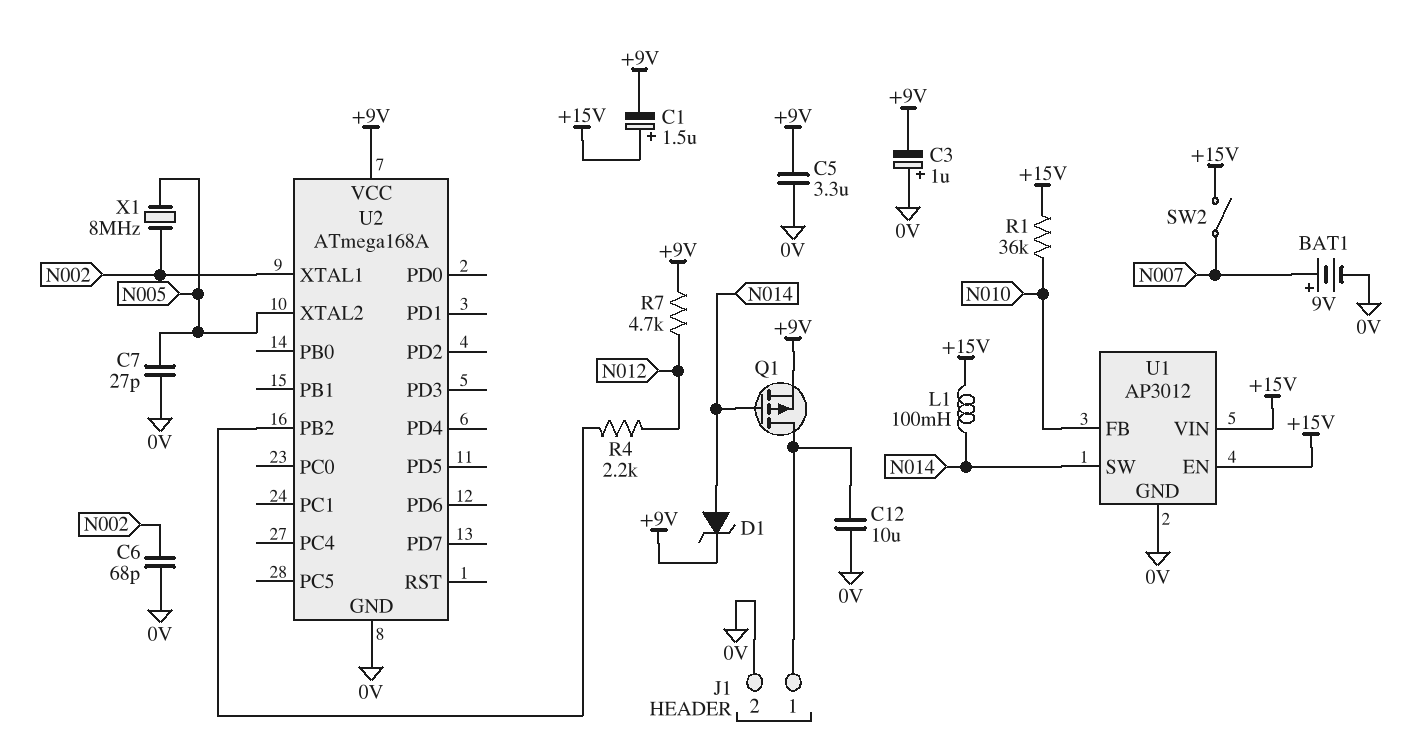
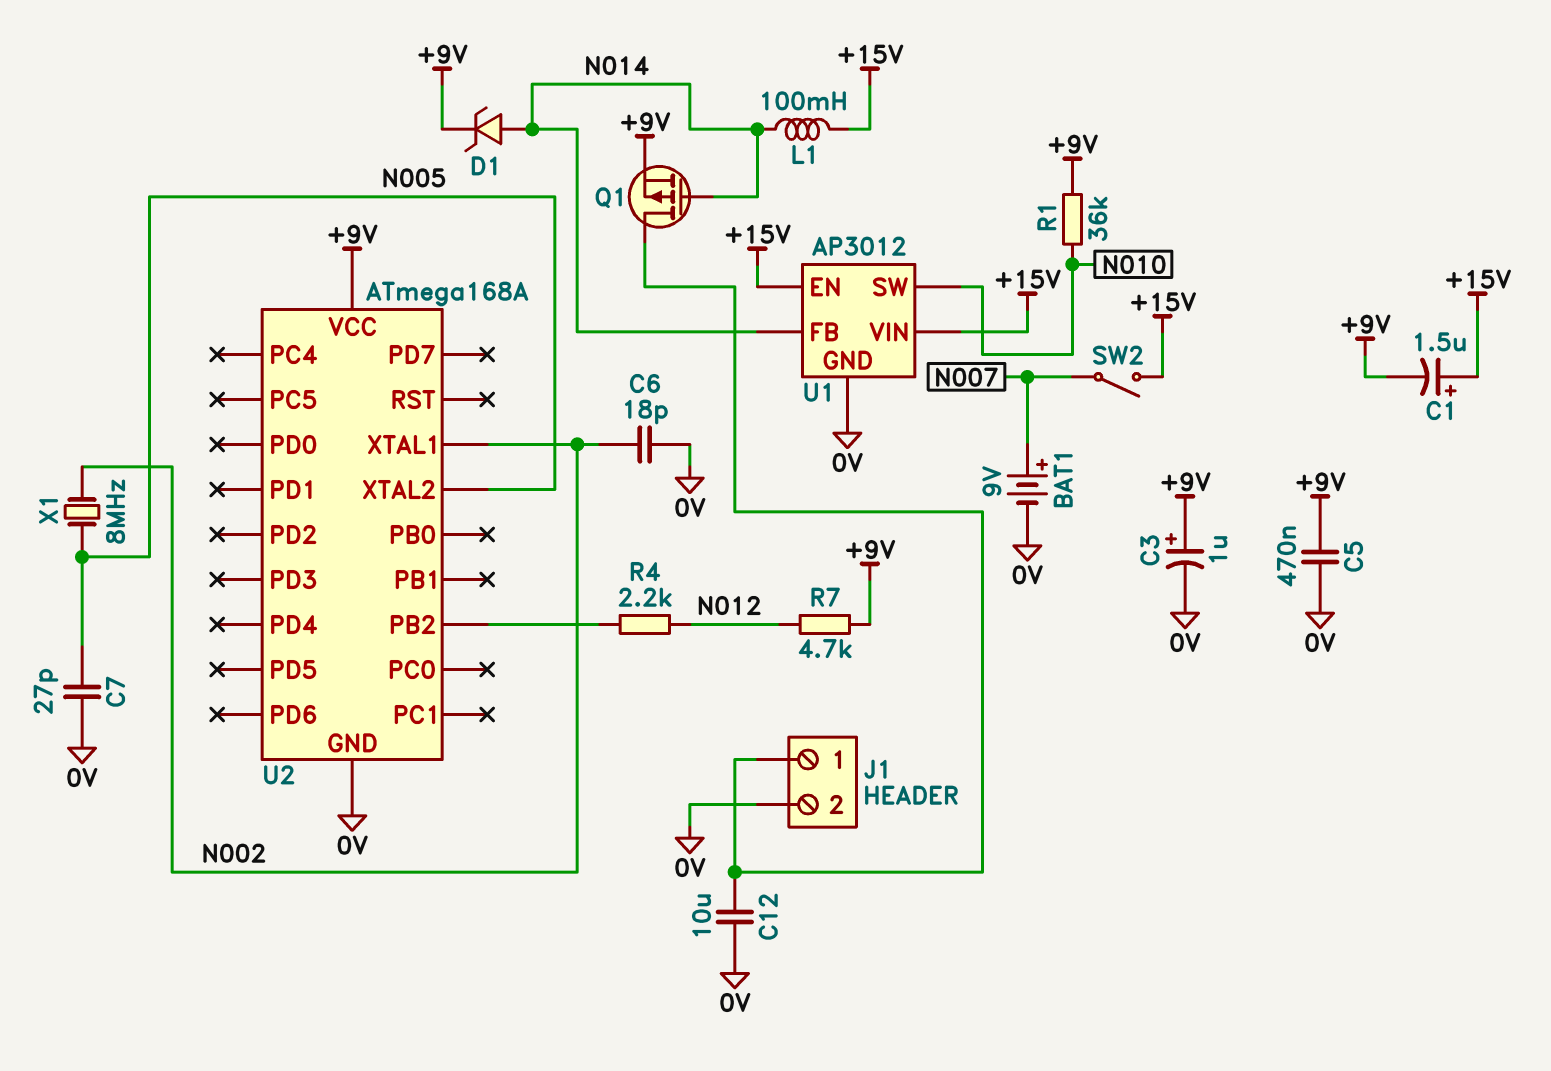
C3: 1uF (plus 0V, minus +9V) -> 1uF (plus +9V, minus 0V)
C5: 3.3uF (+9V, 0V) -> 470nF (+9V, 0V)
C6: 68pF (0V, N002) -> 18pF (0V, N002)
R1: 36k (+15V, N010) -> 36k (+9V, N010)
U1 pin FB: N010 -> N014
U1 pin SW: N014 -> N010

